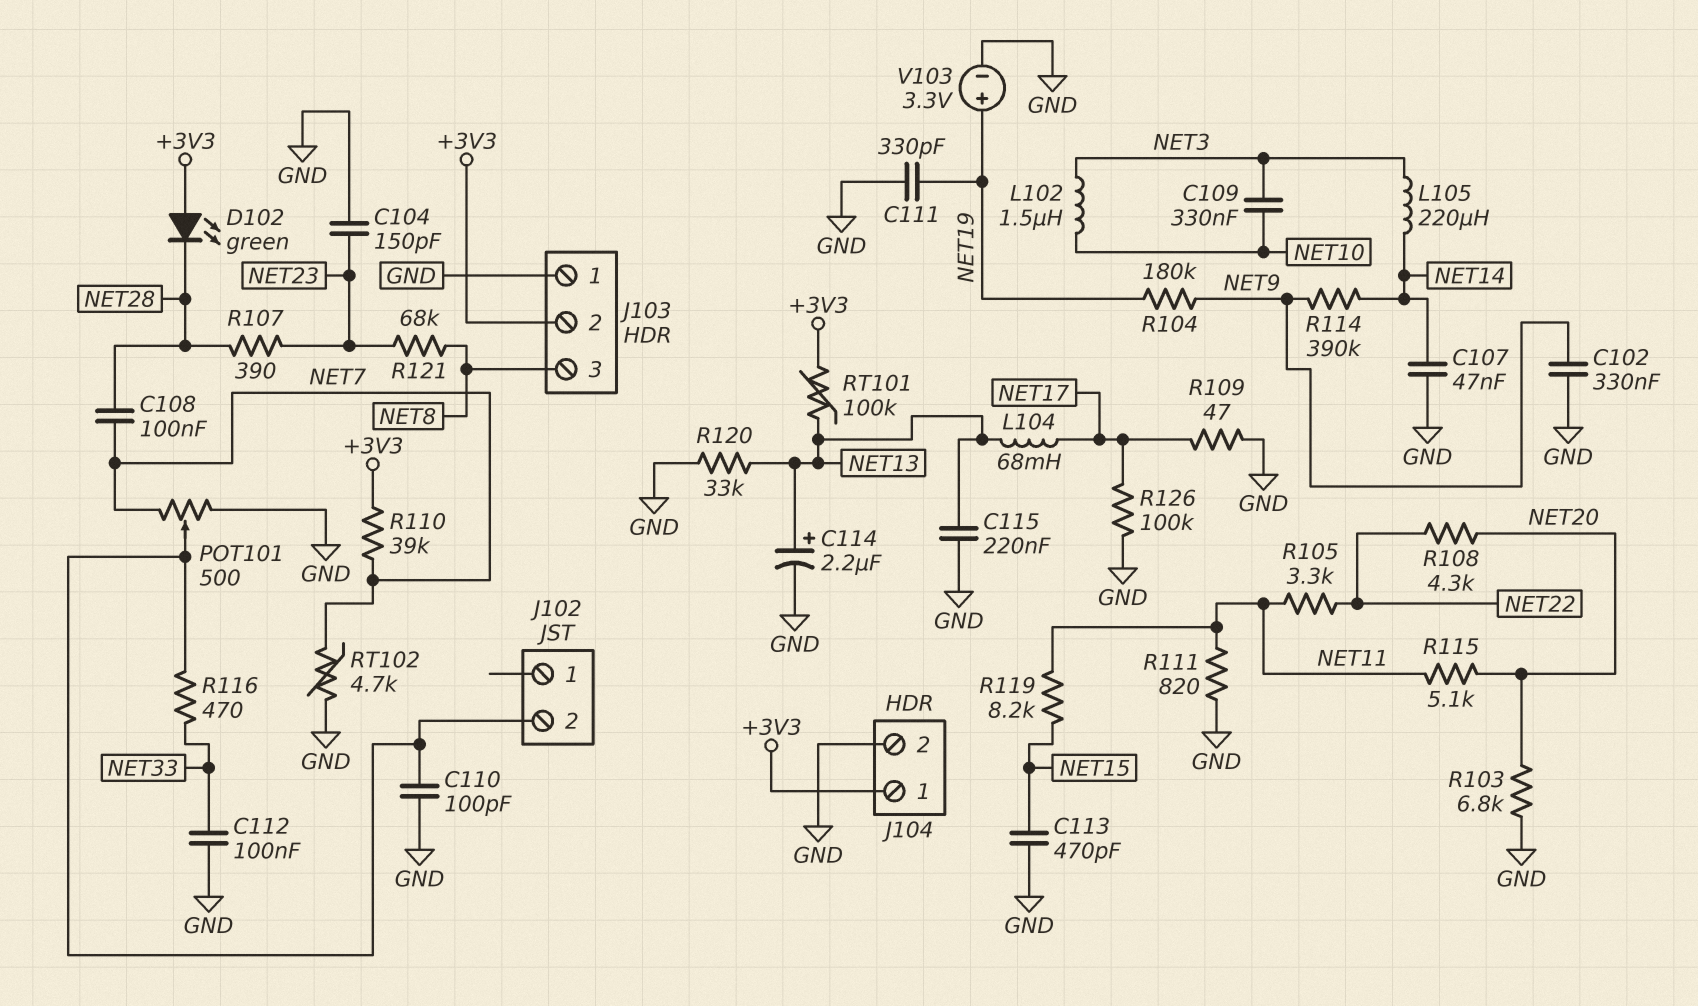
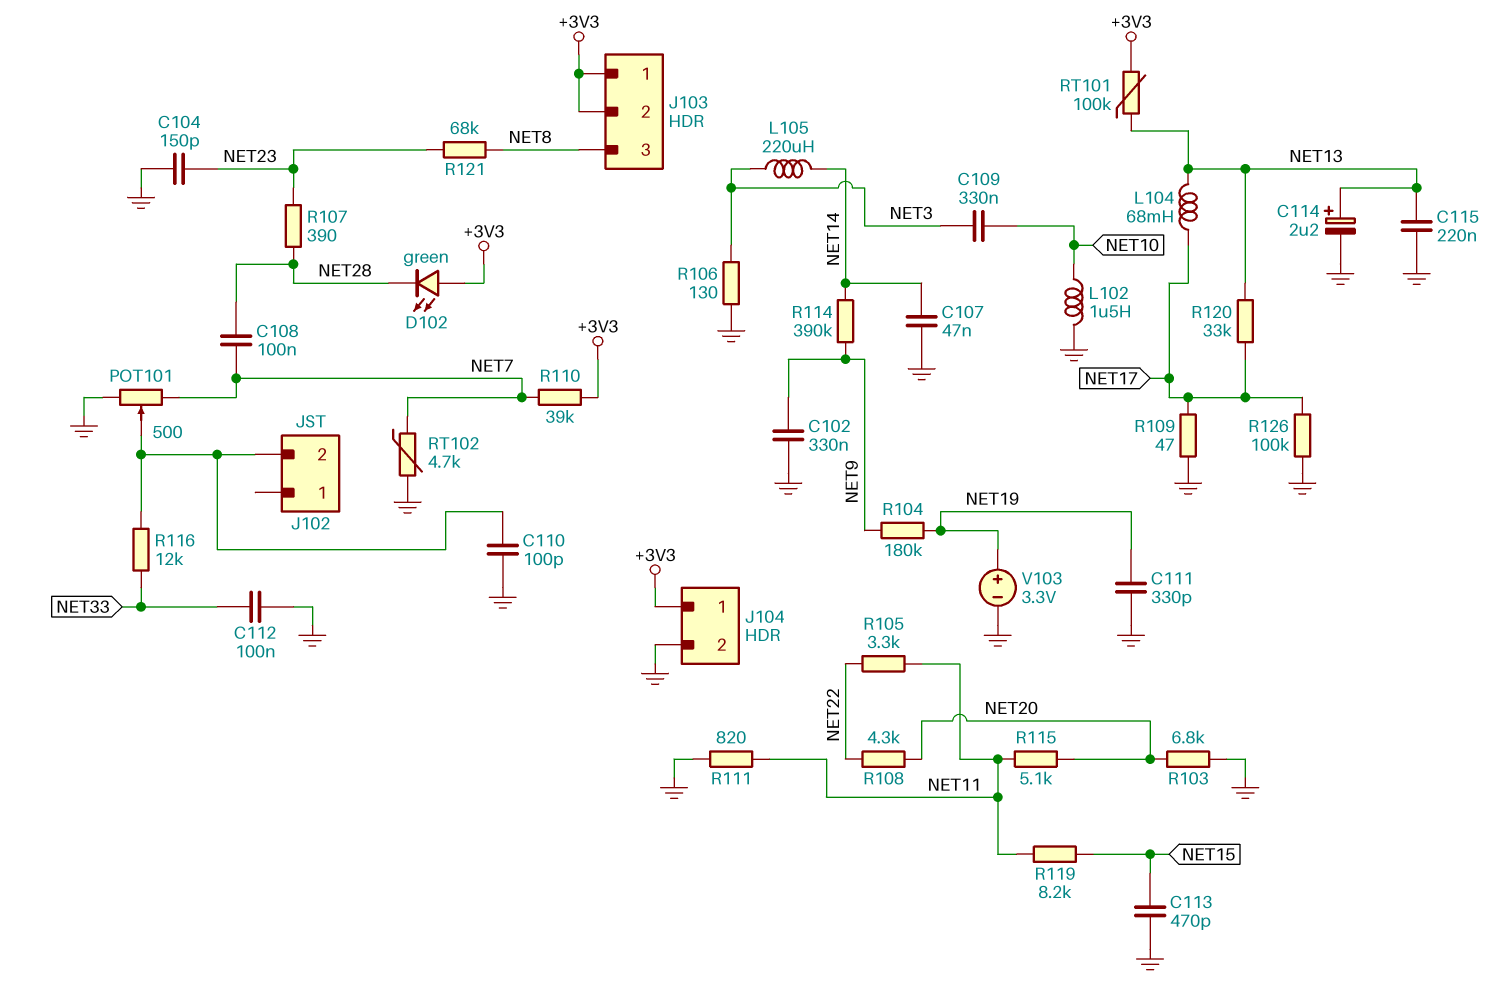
J103 pin 1: GND -> +3V3
L102: 1.5uH (NET3, NET10) -> 1.5uH (GND, NET10)
R106: none -> 130 (GND, NET3)
R116: 470 (J102/2, NET33) -> 12k (J102/2, NET33)
R120: 33k (GND, NET13) -> 33k (NET13, NET17)

